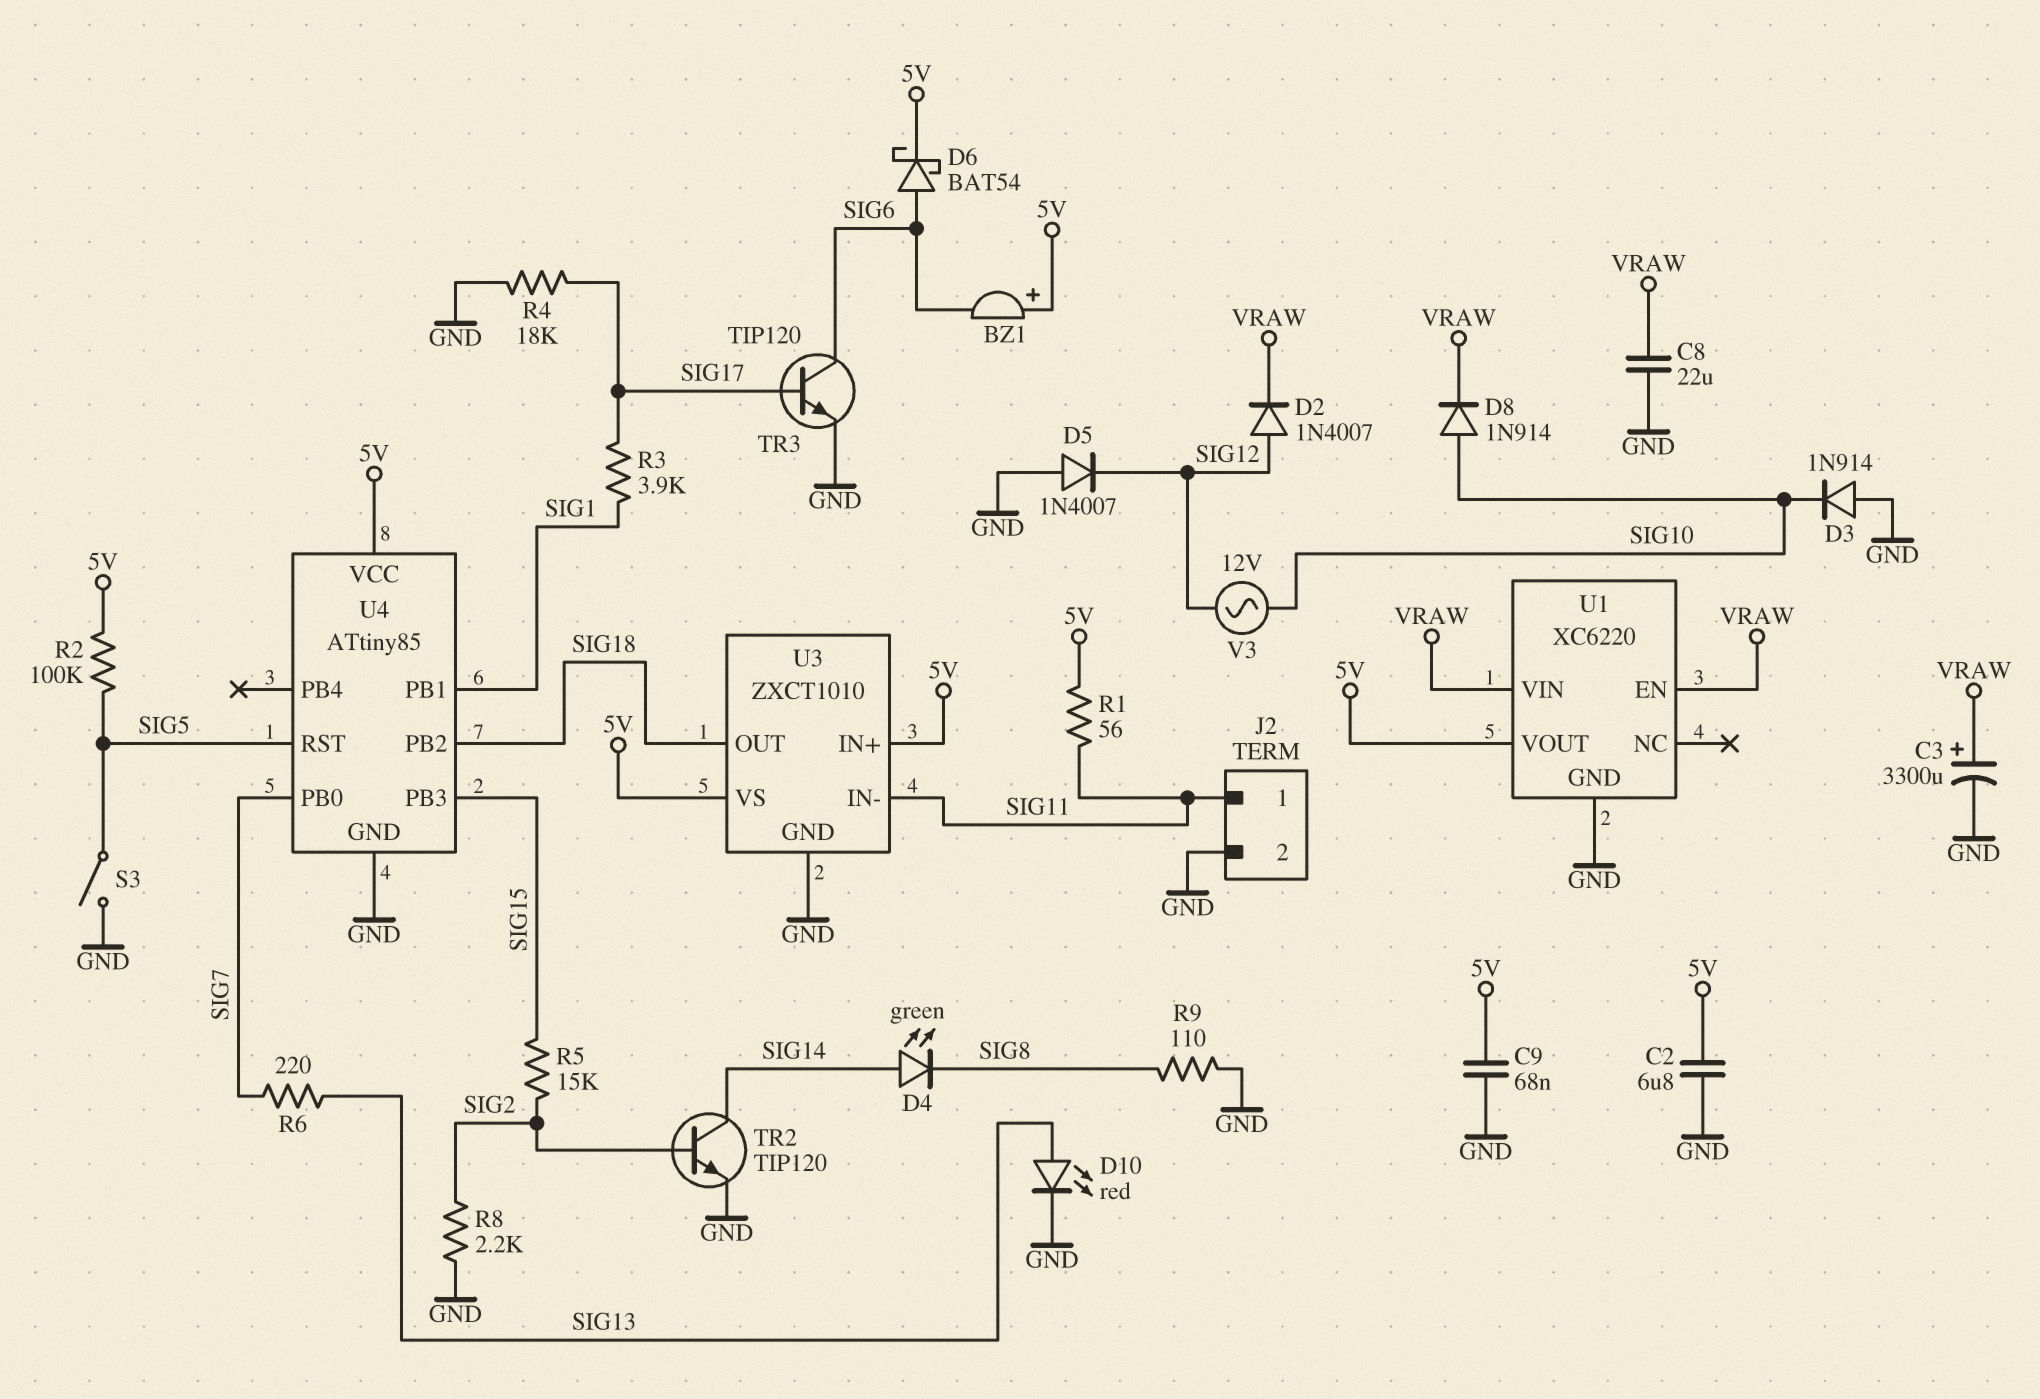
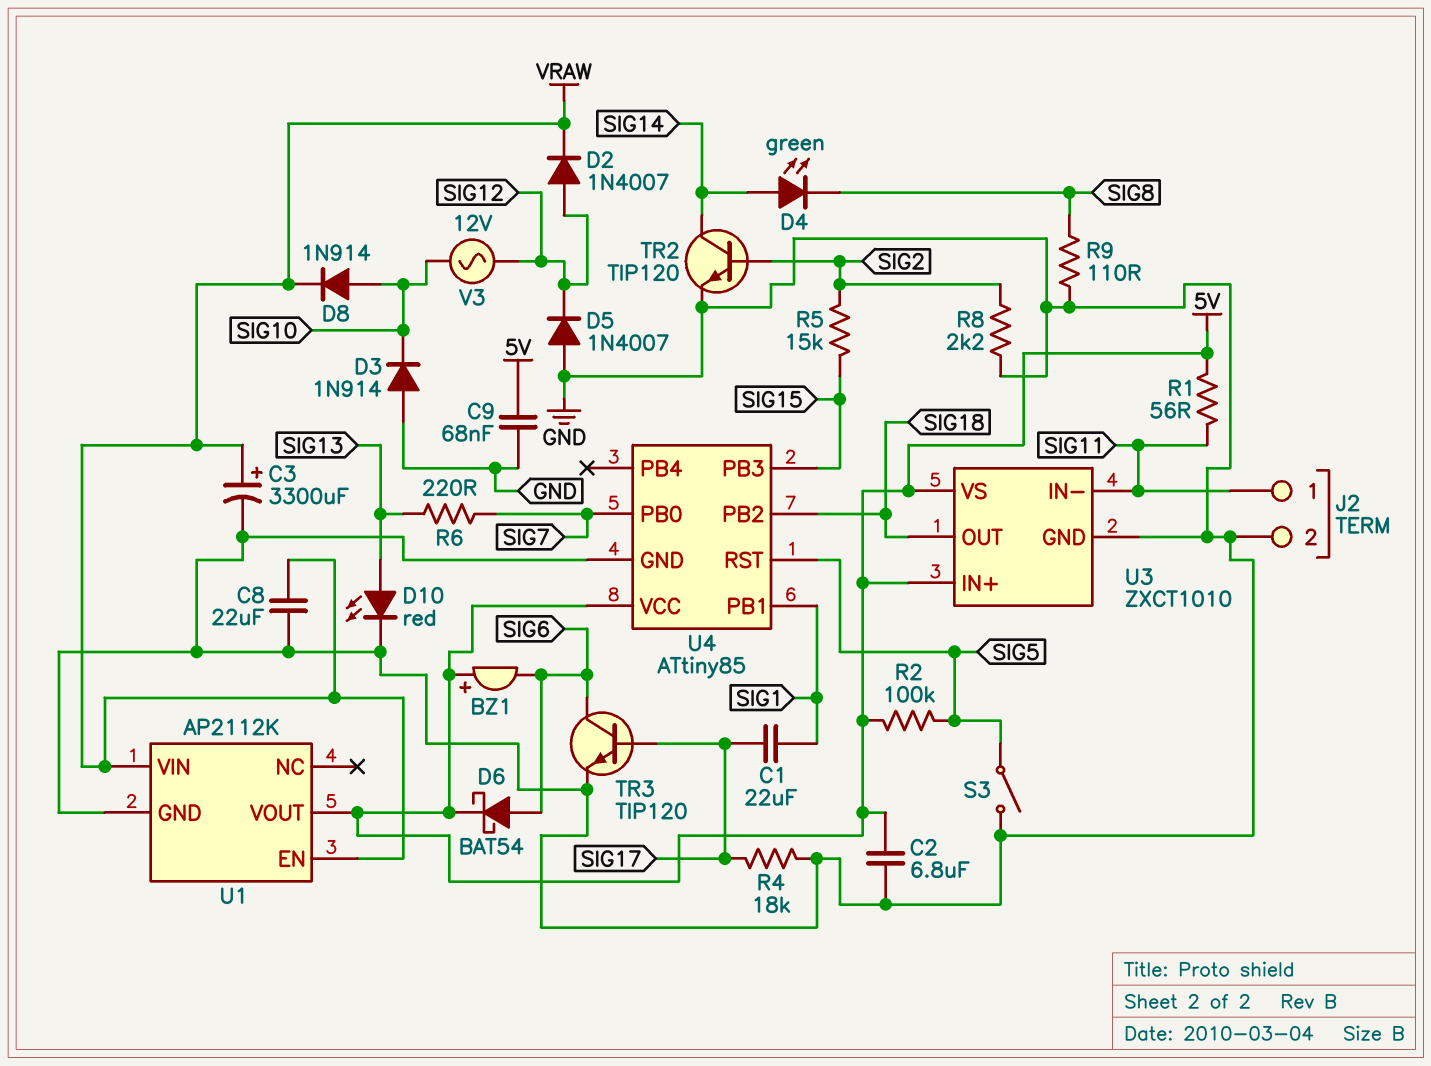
C1: none -> 22uF (SIG1, SIG17)
R3: 3.9k (SIG1, SIG17) -> none
U1: XC6220 -> AP2112K

